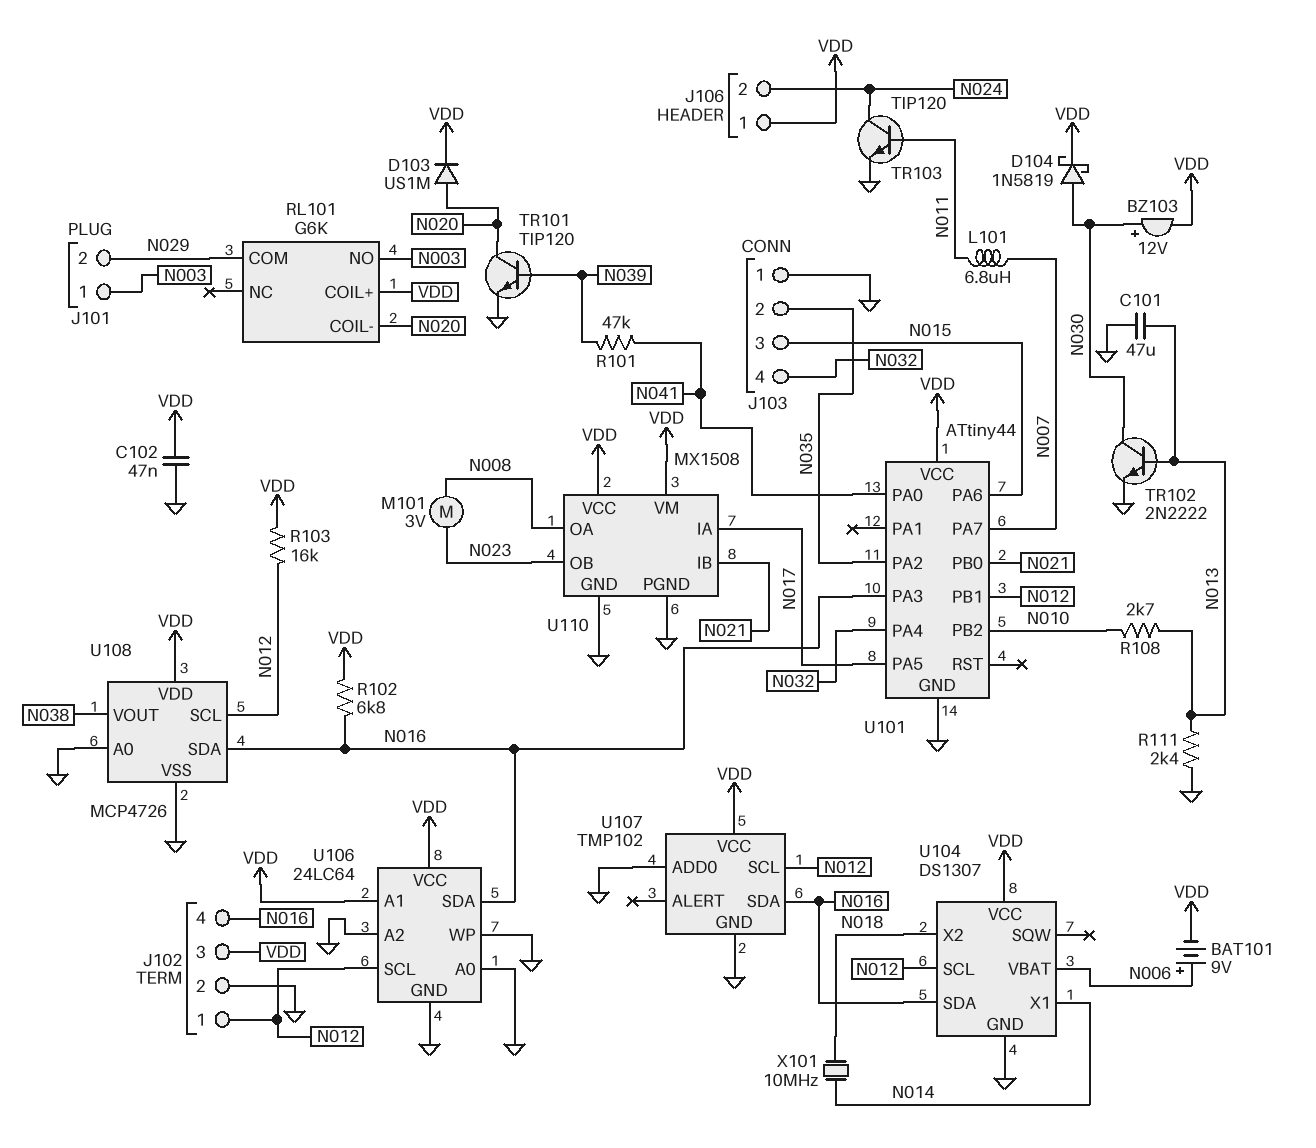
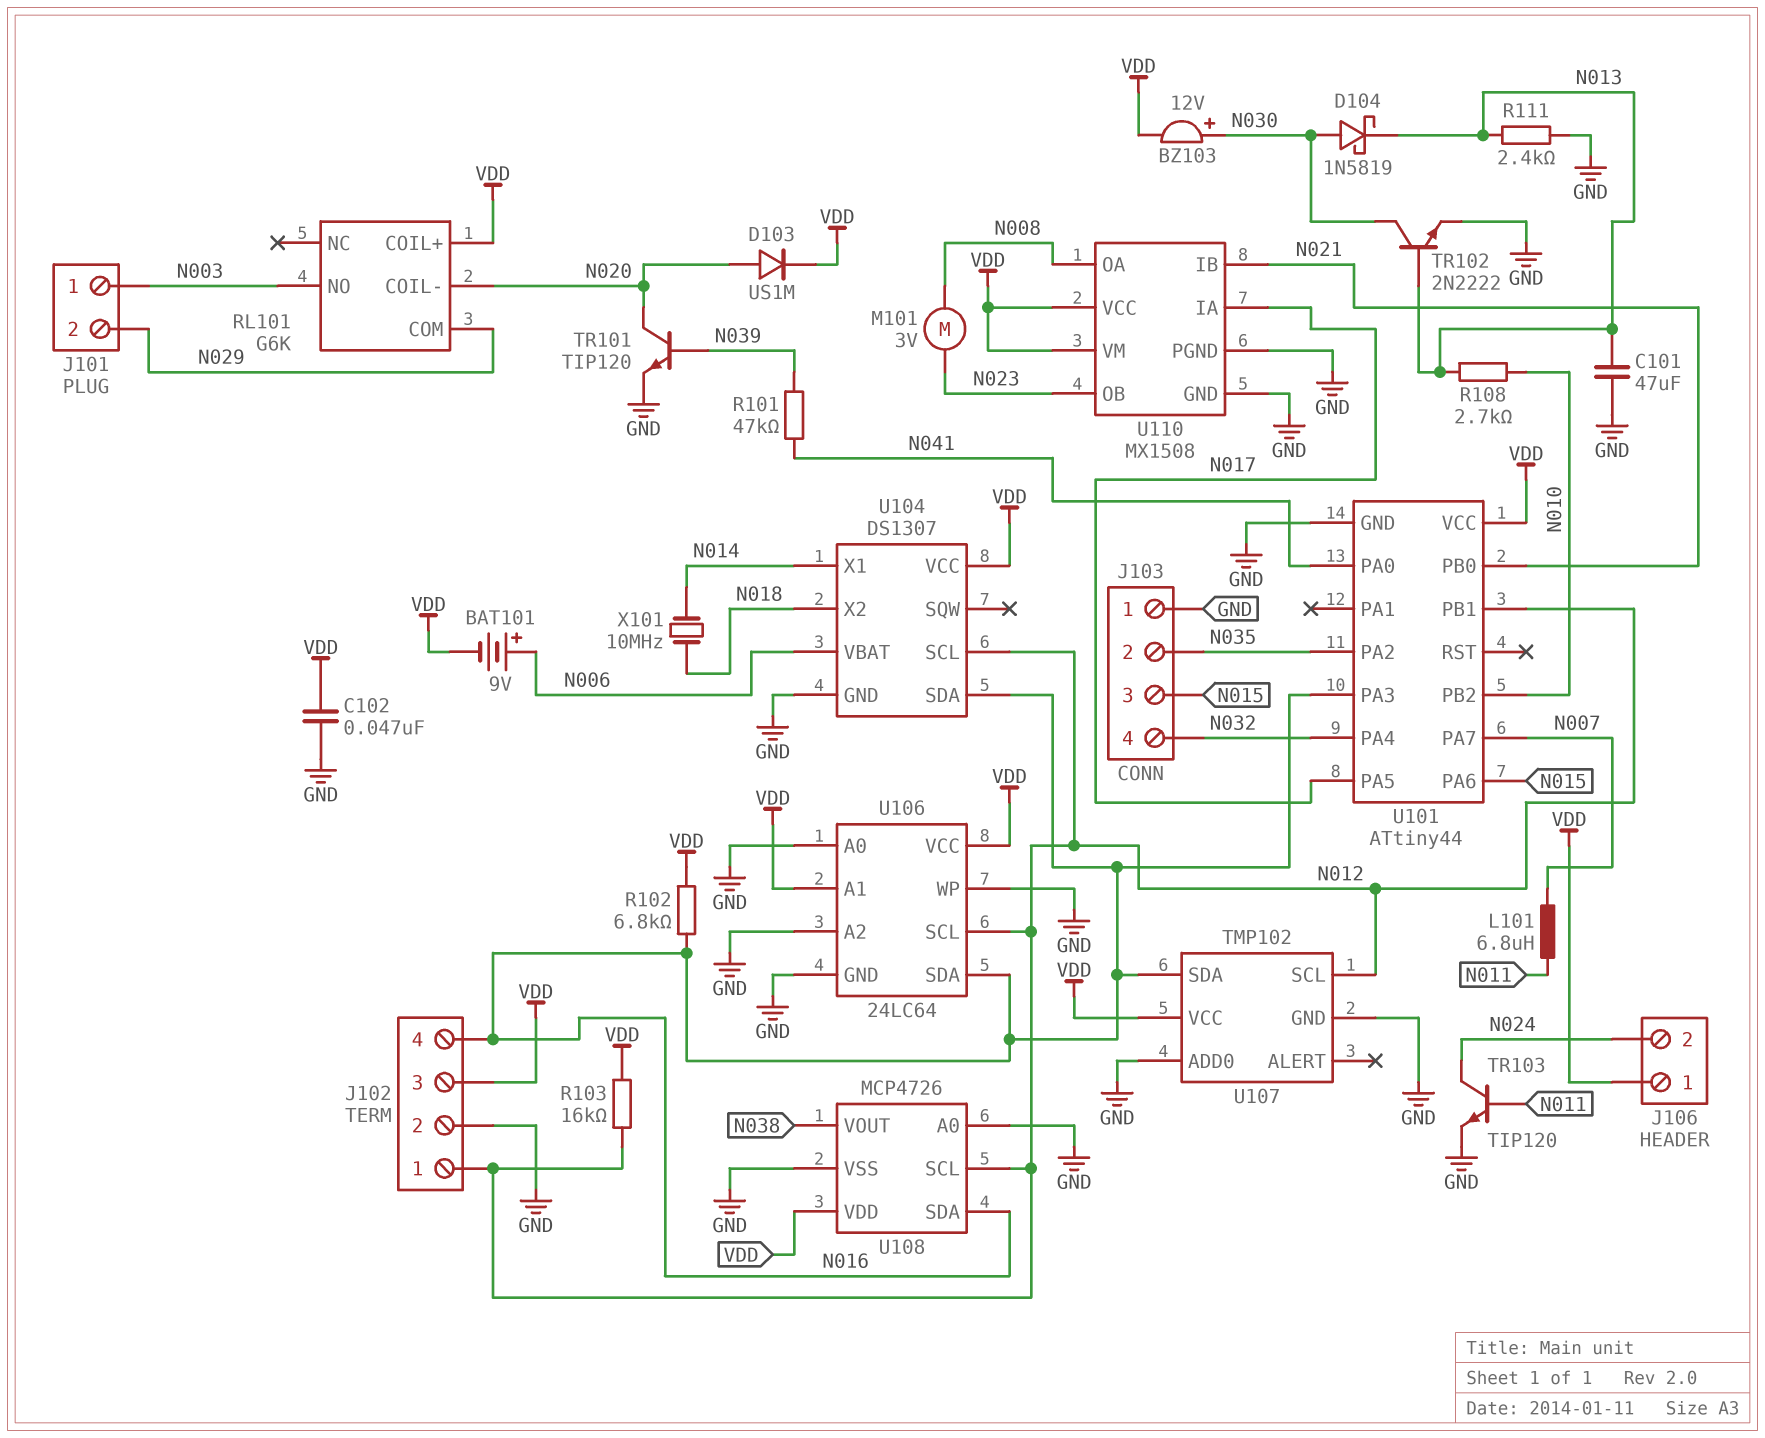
D104: schottky 1N5819 (A N030, K VDD) -> schottky 1N5819 (A N030, K N013)

